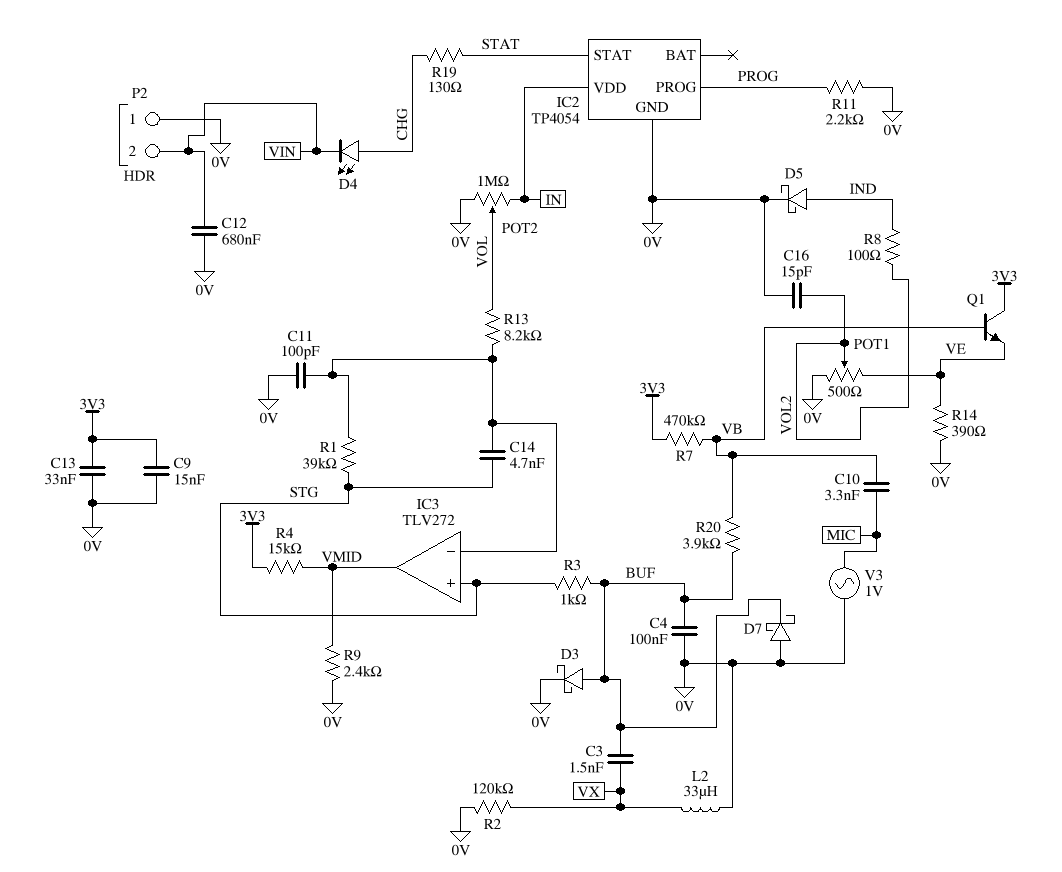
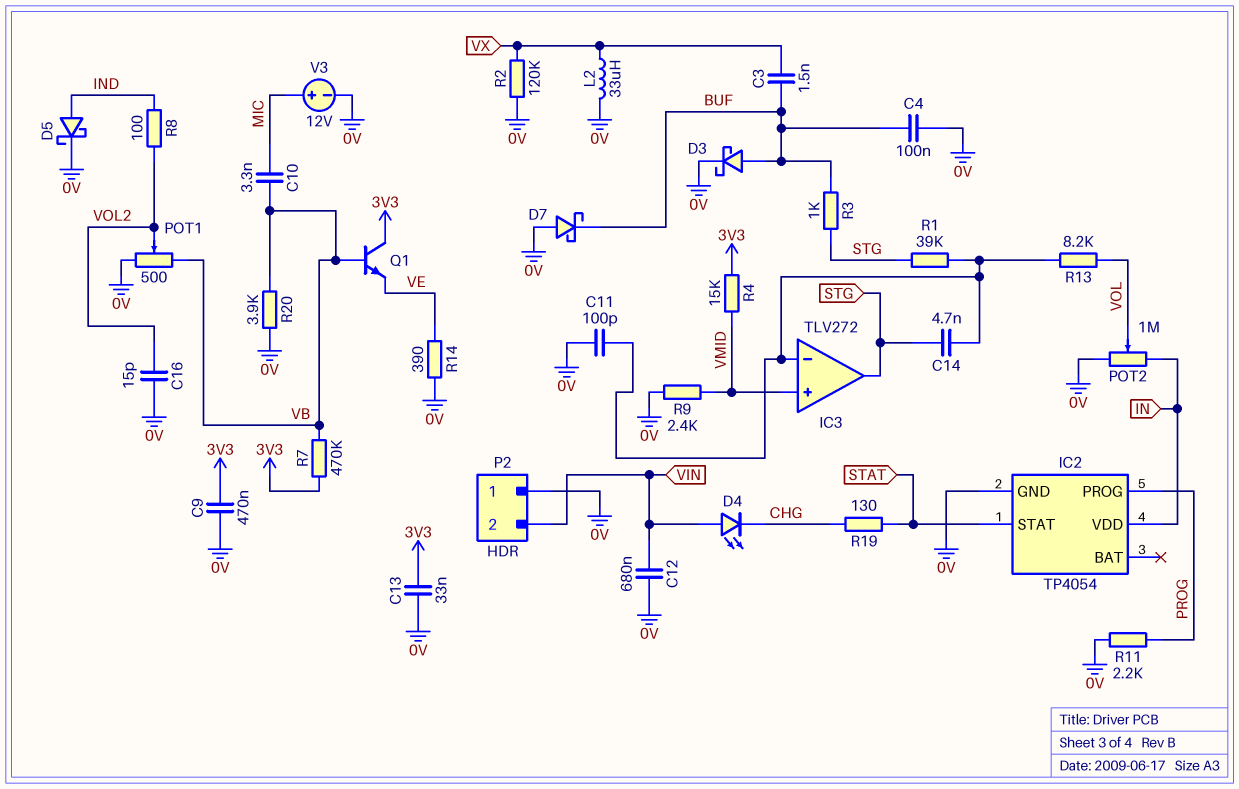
C9: 15nF (0V, 3V3) -> 470nF (0V, 3V3)
D4: LED (A CHG, K VIN) -> LED (A VIN, K CHG)
IC3 pin in+: STG -> VMID
IC3 pin out: VMID -> STG
POT1: 500 (0V, VE, wiper VOL2) -> 500 (0V, VB, wiper VOL2)
R20: 3.9k (BUF, VB) -> 3.9k (0V, VB)
V3: AC 1V (0V, MIC) -> 12V (plus MIC, minus 0V)

